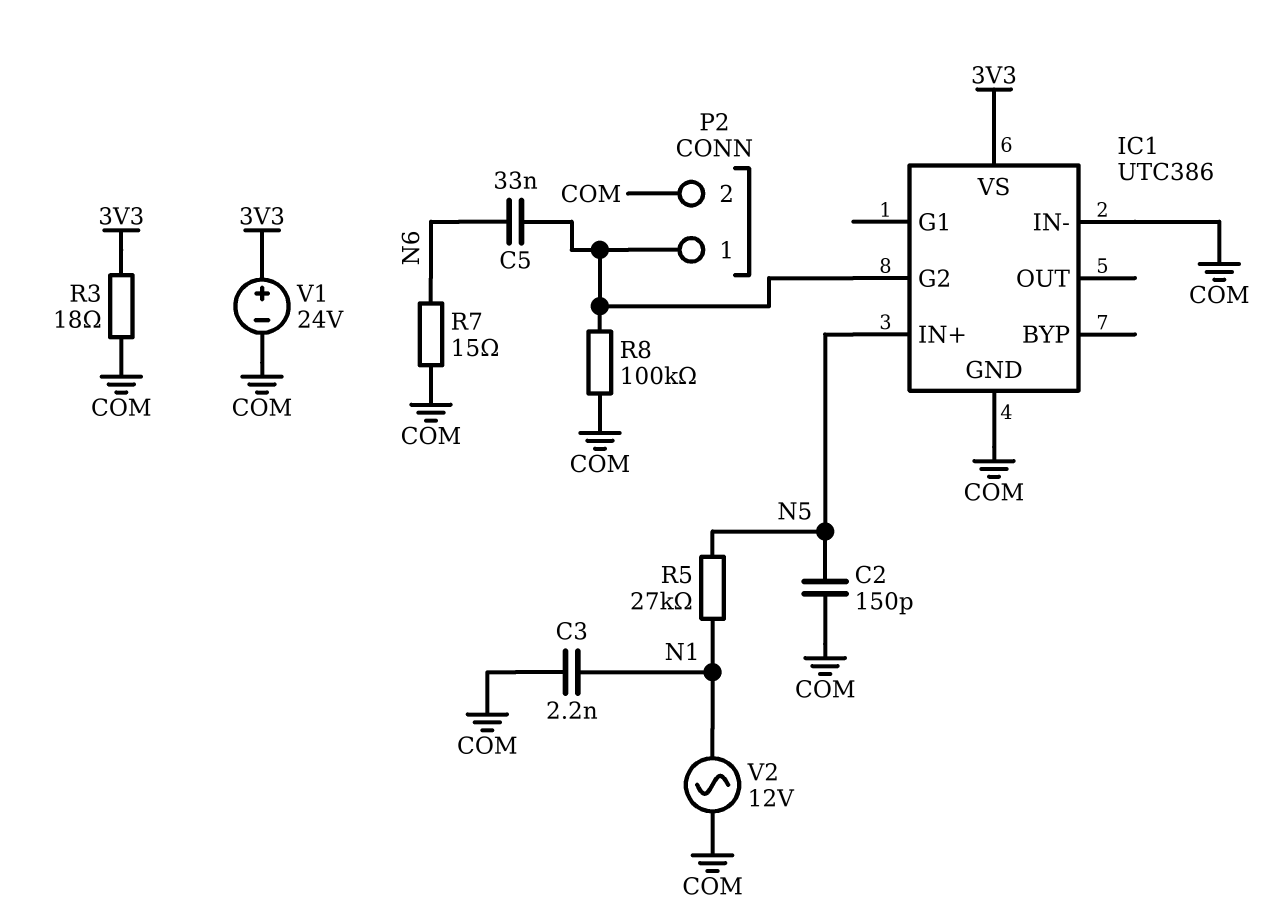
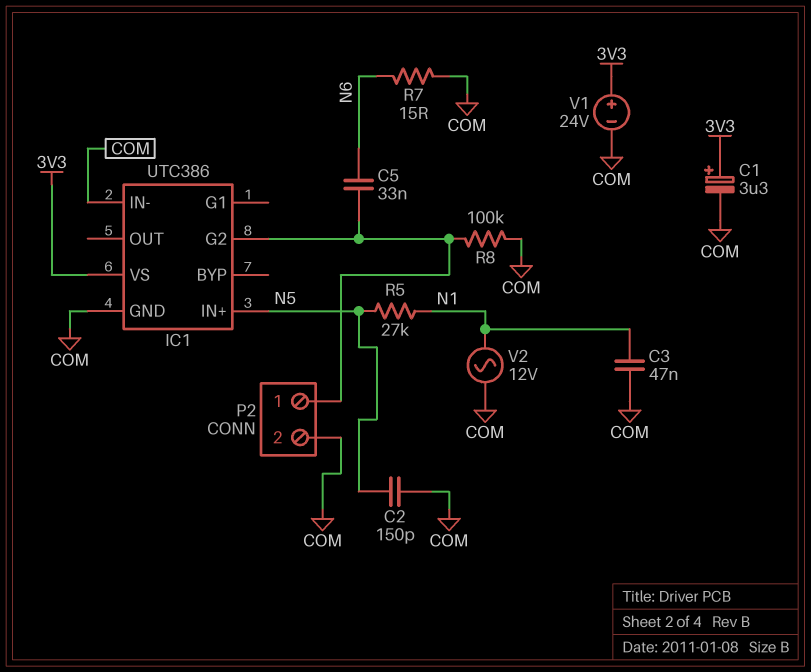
C1: none -> 3.3uF (plus 3V3, minus COM)
C3: 2.2nF (COM, N1) -> 47nF (COM, N1)
R3: 18 (3V3, COM) -> none

